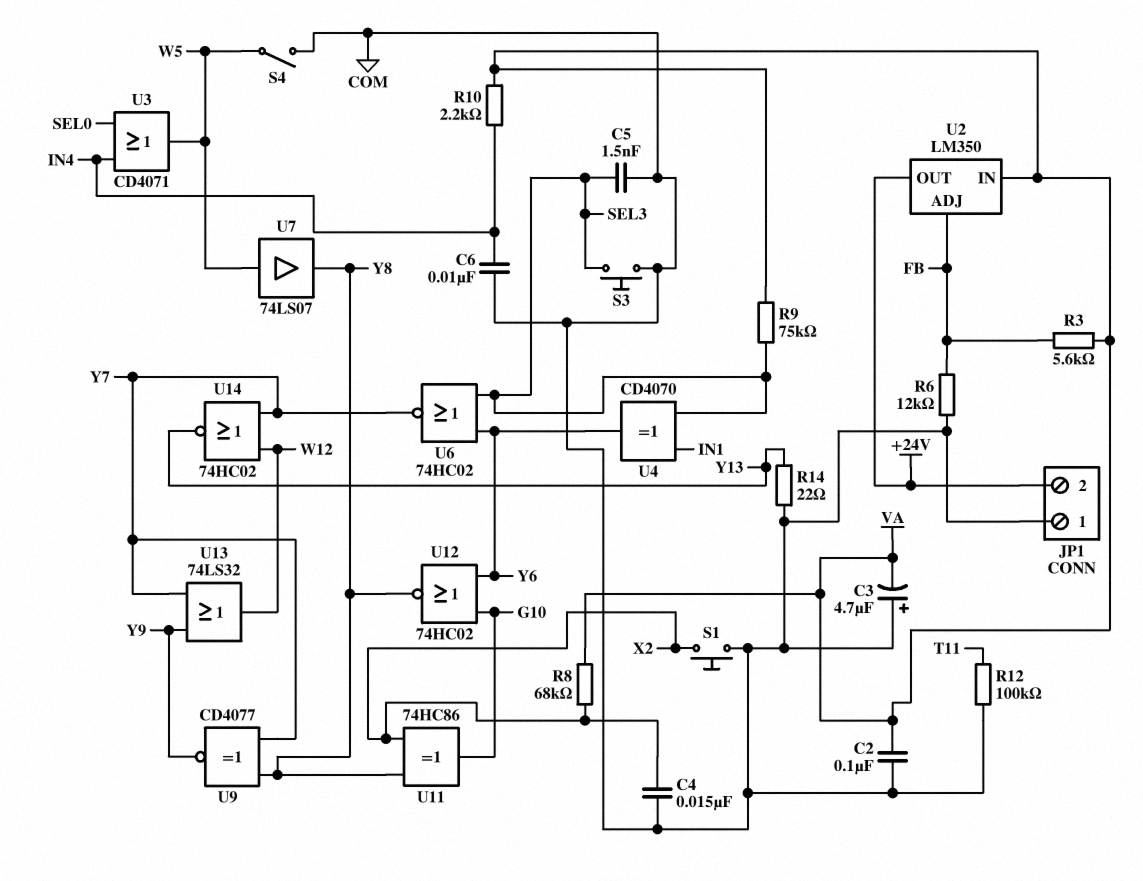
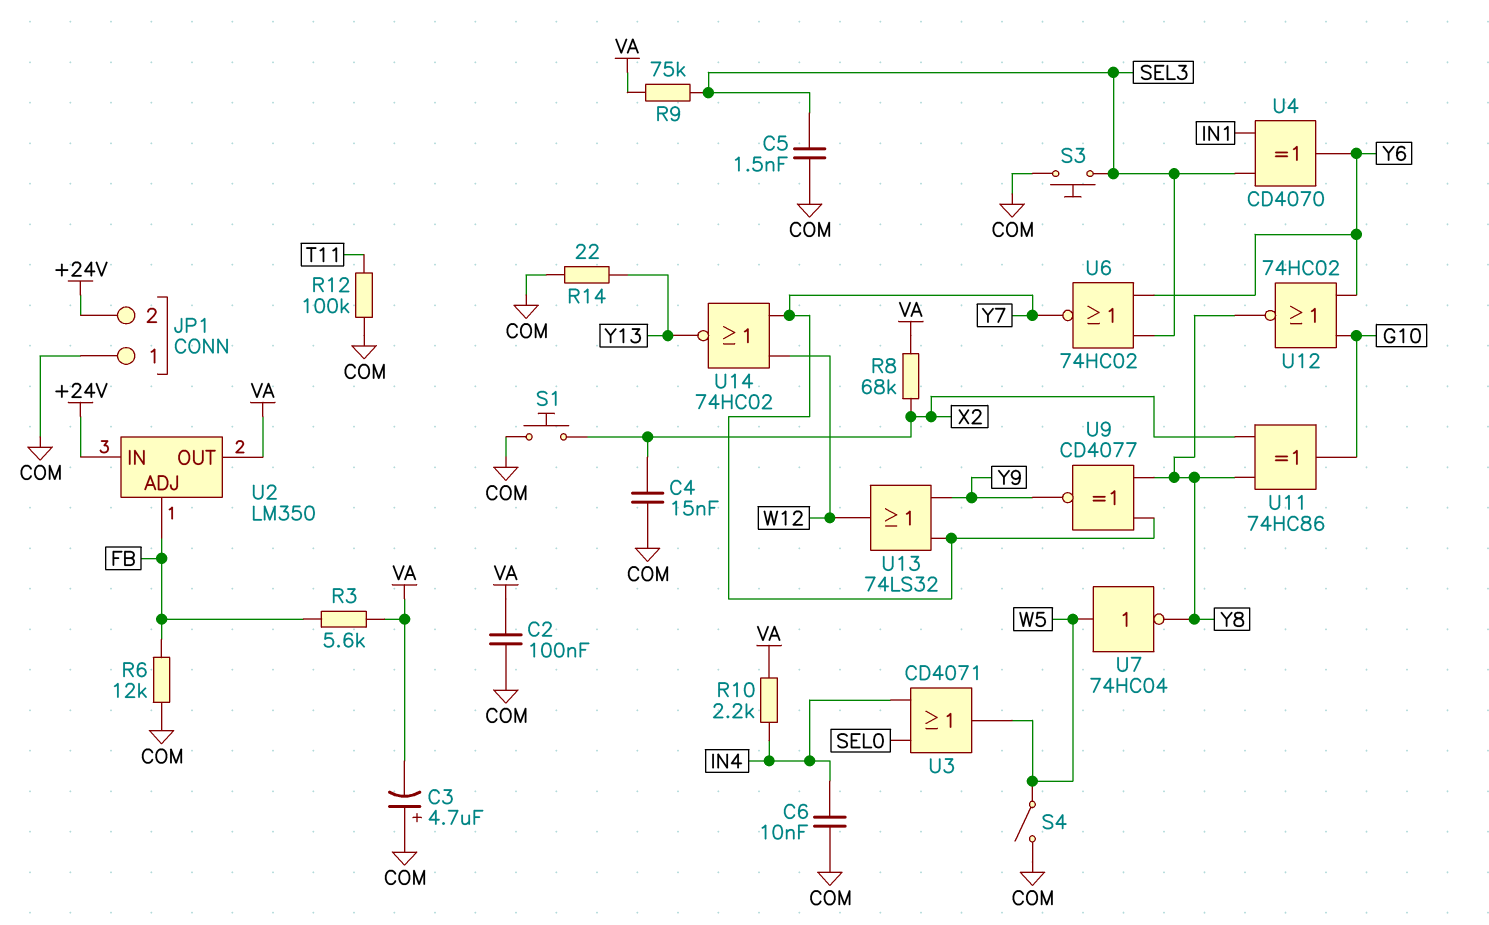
U2 pin IN: VA -> +24V
U2 pin OUT: +24V -> VA
U7: buffer 74LS07 (in W5, out Y8) -> NOT 74HC04 (in W5, out Y8)

